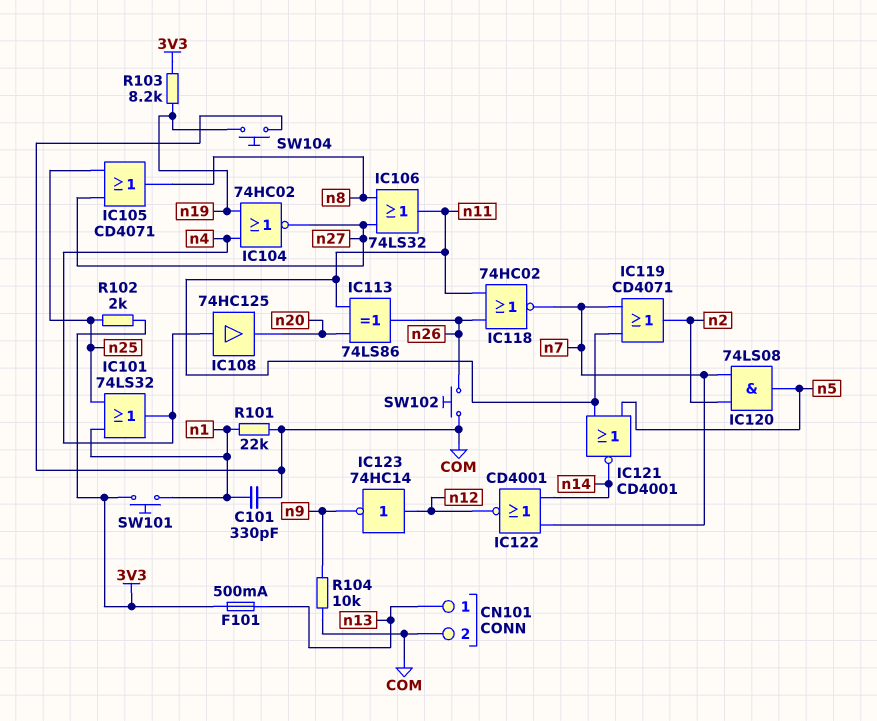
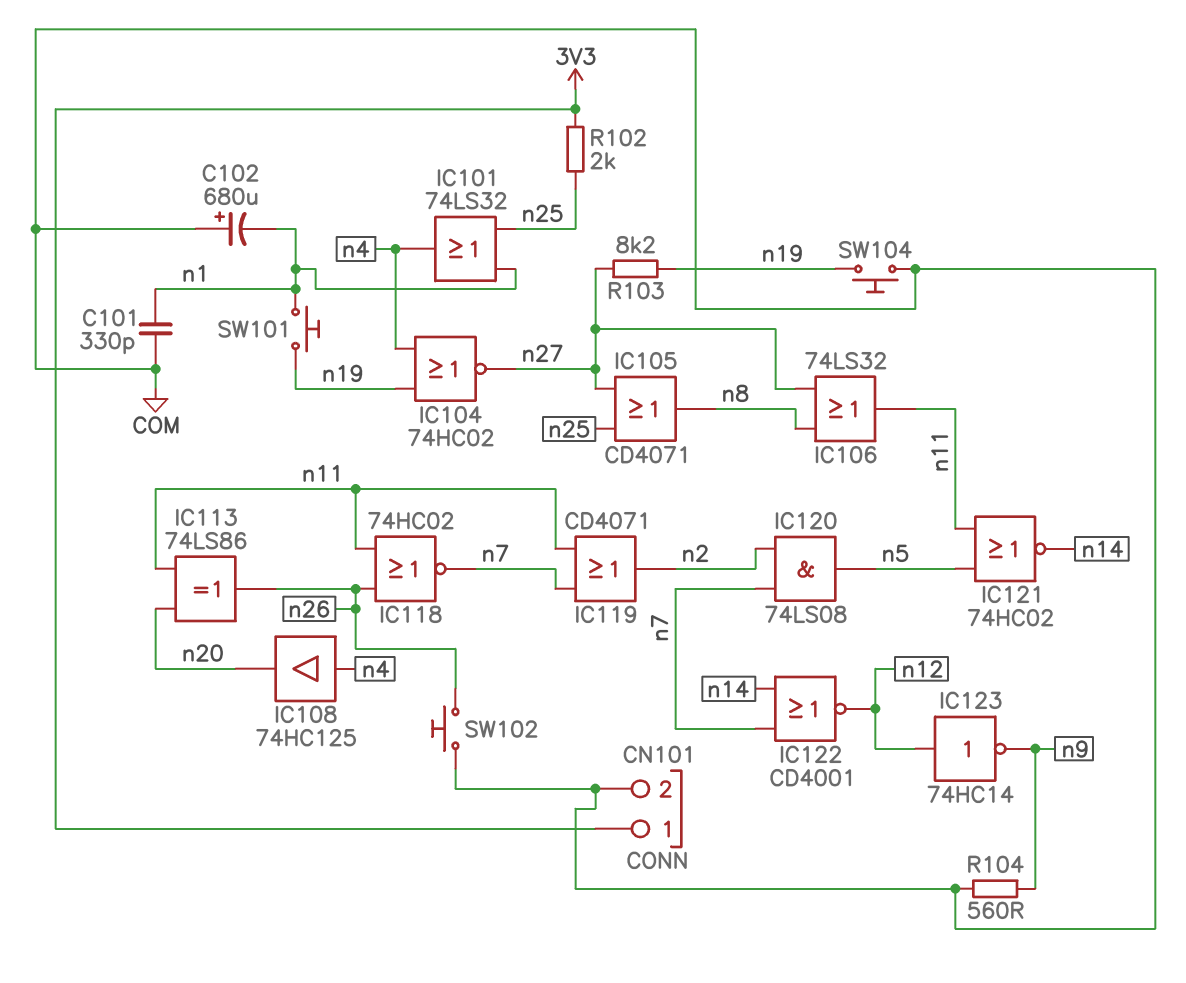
C102: none -> 680uF (plus COM, minus n1)
CN101 pin 1: n13 -> 3V3
F101: 500mA (3V3, n13) -> none
IC121: NOR CD4001 (in n5, in n11, out n14) -> NOR 74HC02 (in n5, in n11, out n14)
R101: 22k (COM, n1) -> none
R103: 8.2k (3V3, n19) -> 8.2k (n19, n27)
R104: 10k (COM, n9) -> 560 (COM, n9)
SW101: button (3V3, n1) -> button (n1, n19)

